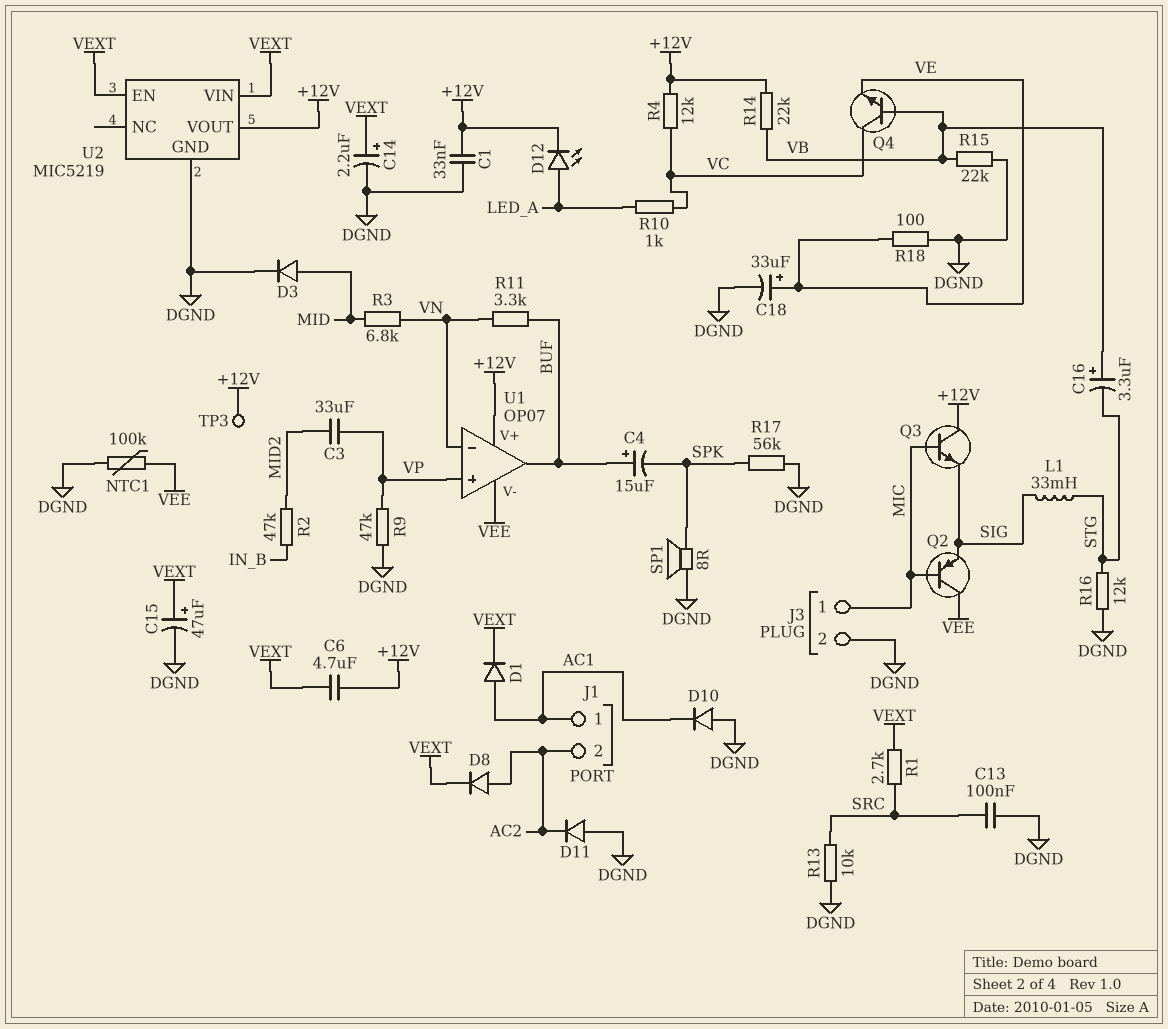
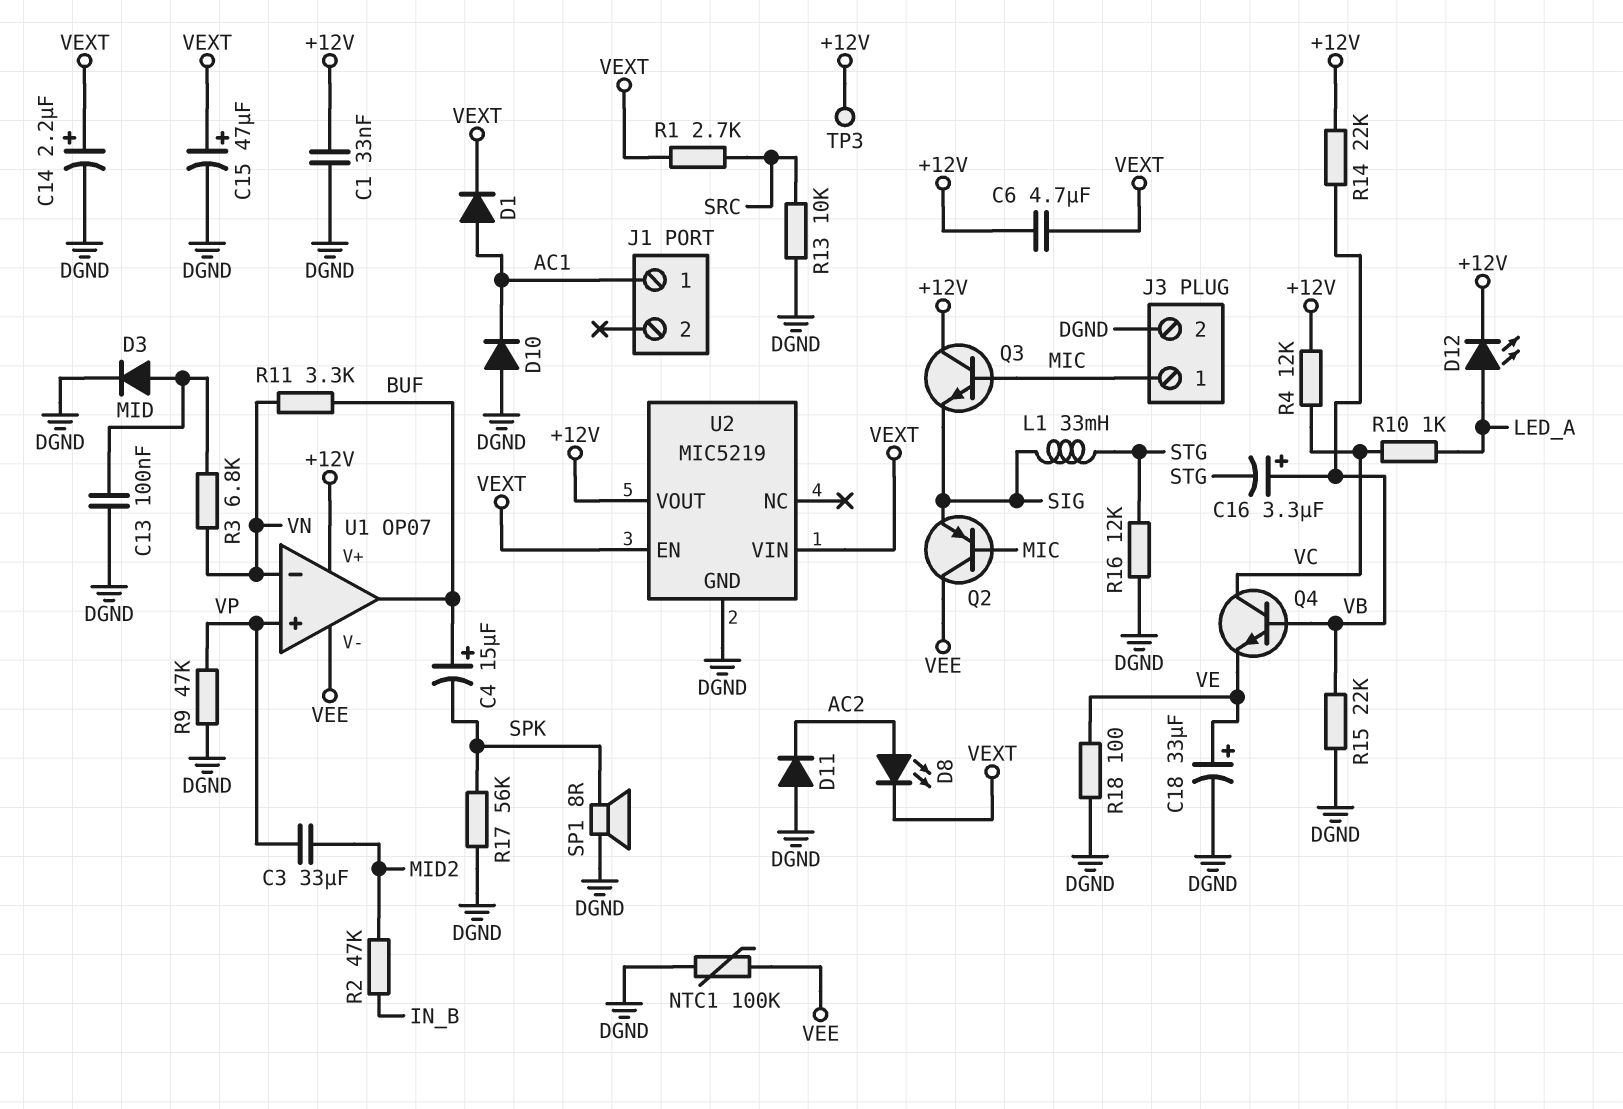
C13: 100nF (DGND, SRC) -> 100nF (DGND, MID)
D8: diode (A AC2, K VEXT) -> LED (A AC2, K VEXT)
J1 pin 2: AC2 -> none

